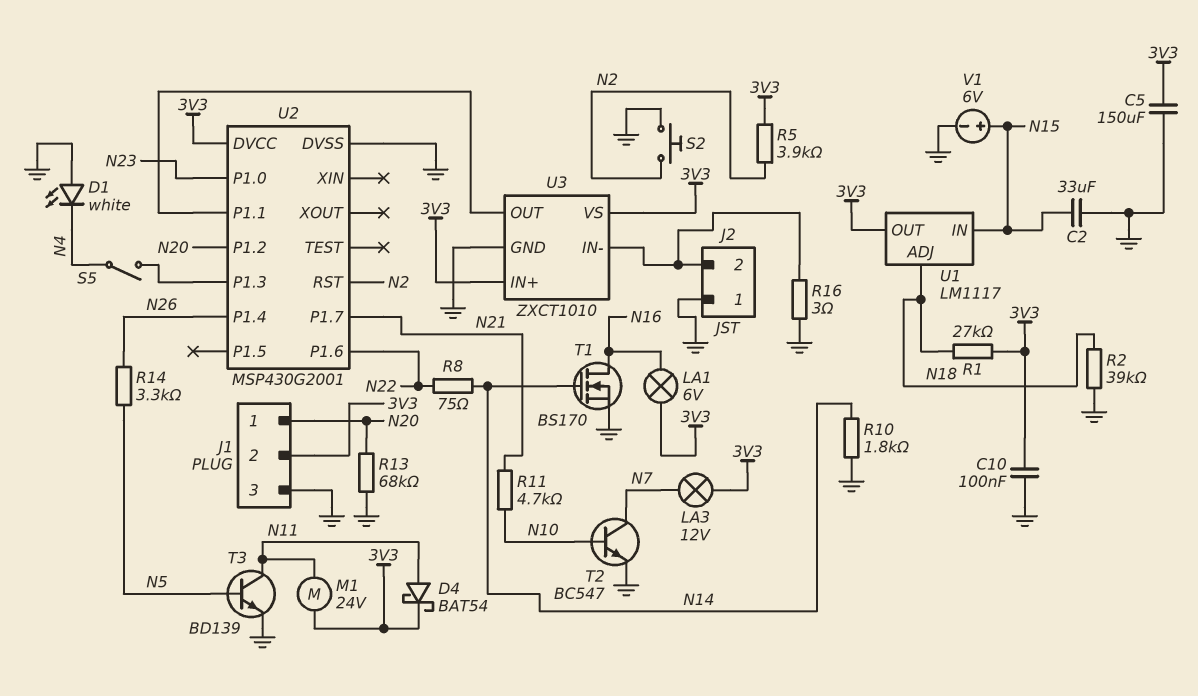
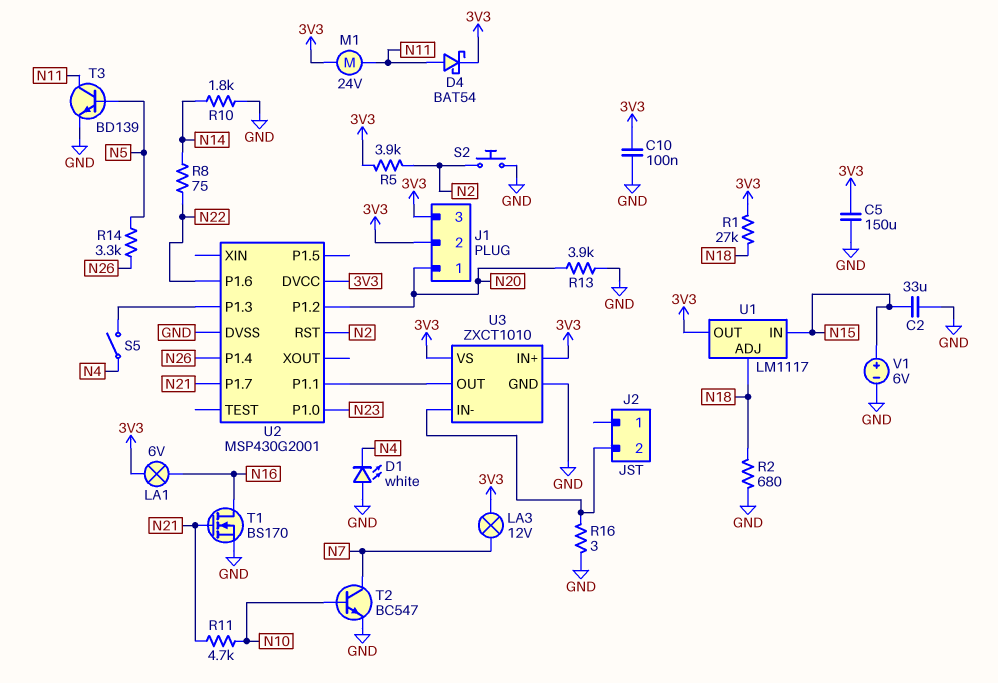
J1 pin 3: GND -> 3V3
J2 pin 1: GND -> none
R2: 39k (GND, N18) -> 680 (GND, N18)
R13: 68k (GND, N20) -> 3.9k (GND, N20)
T1: NMOS BS170 (G N14, D N16, S GND) -> NMOS BS170 (G N21, D N16, S GND)

